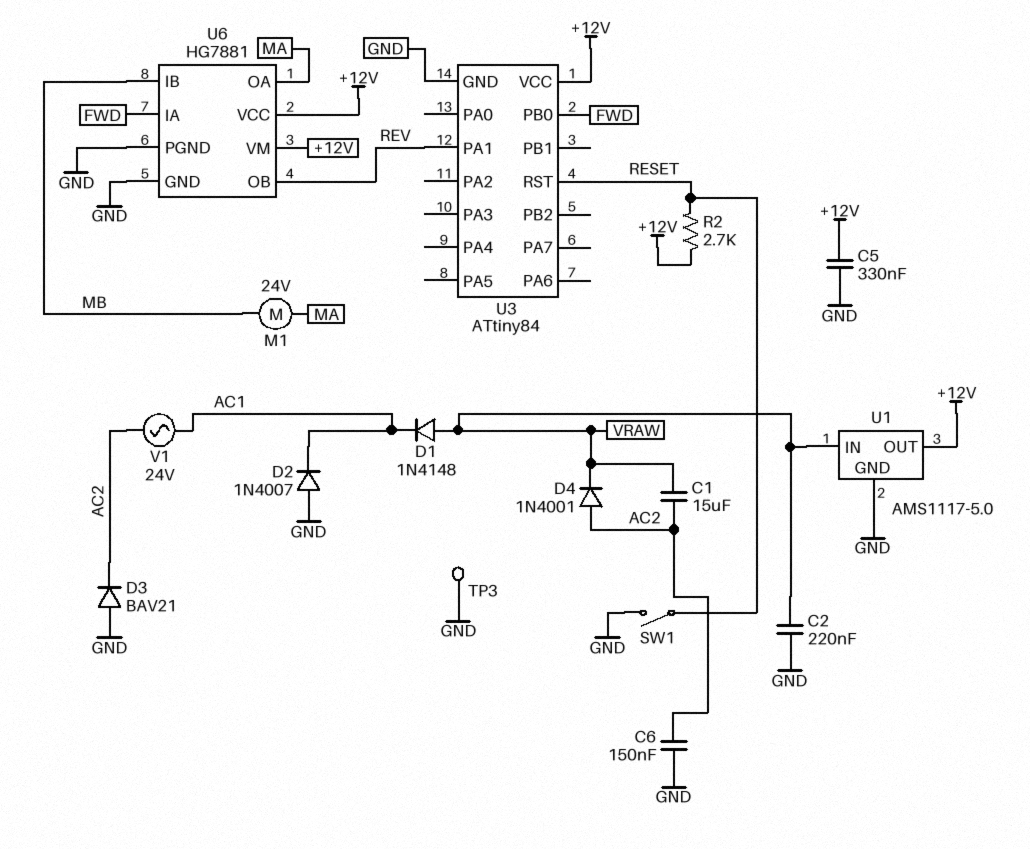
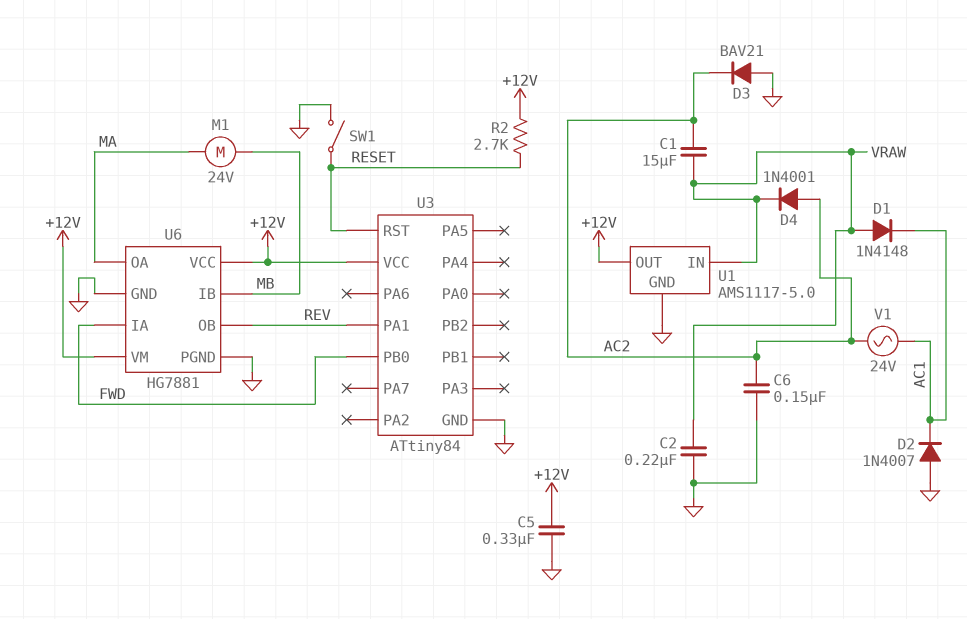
TP3: test point (GND) -> none

